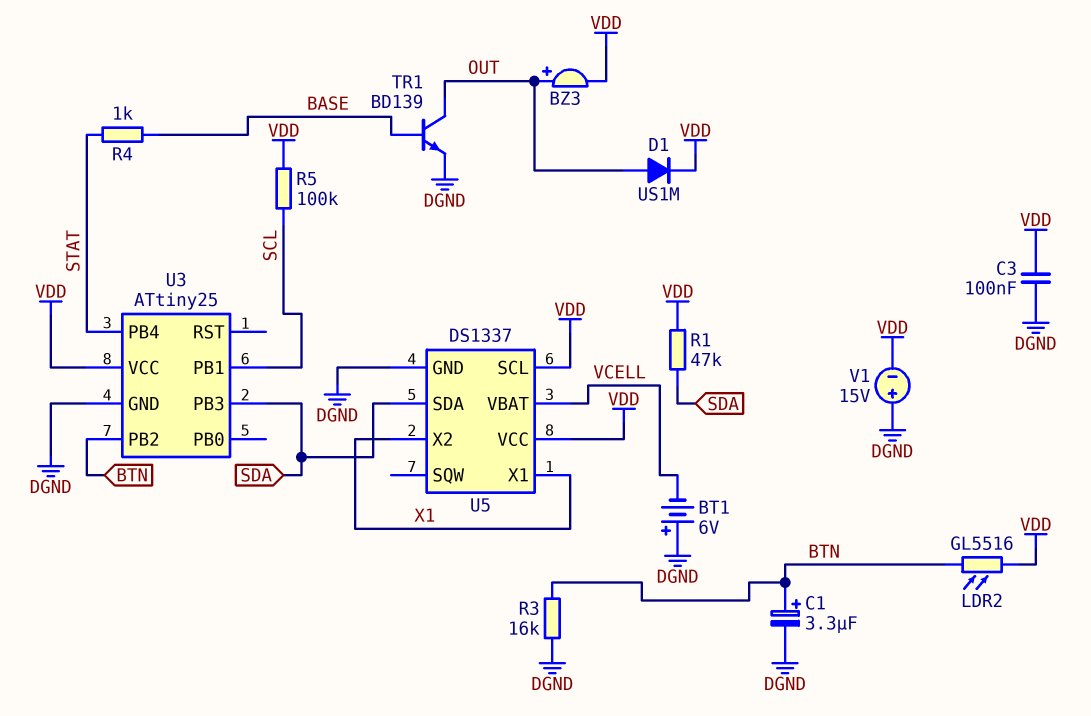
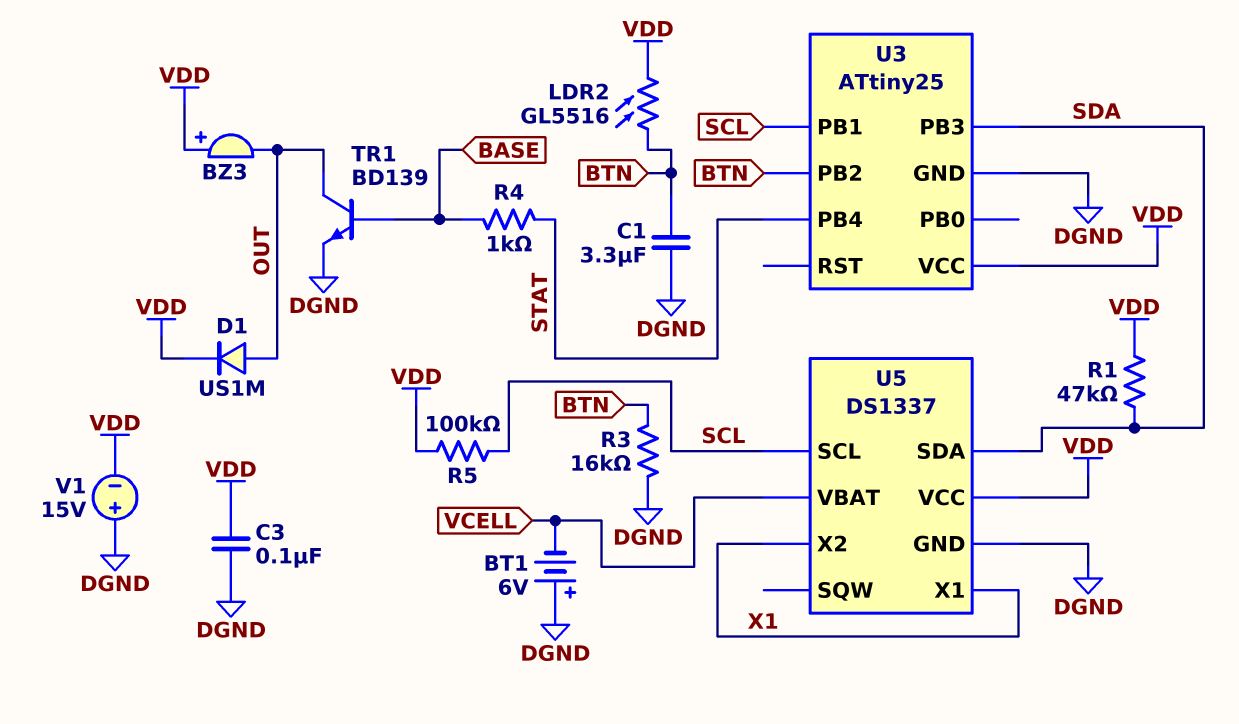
BZ3: buzzer (plus OUT, minus VDD) -> buzzer (plus VDD, minus OUT)
C1: 3.3uF (plus BTN, minus DGND) -> 3.3uF (BTN, DGND)
U5 pin SCL: VDD -> SCL

